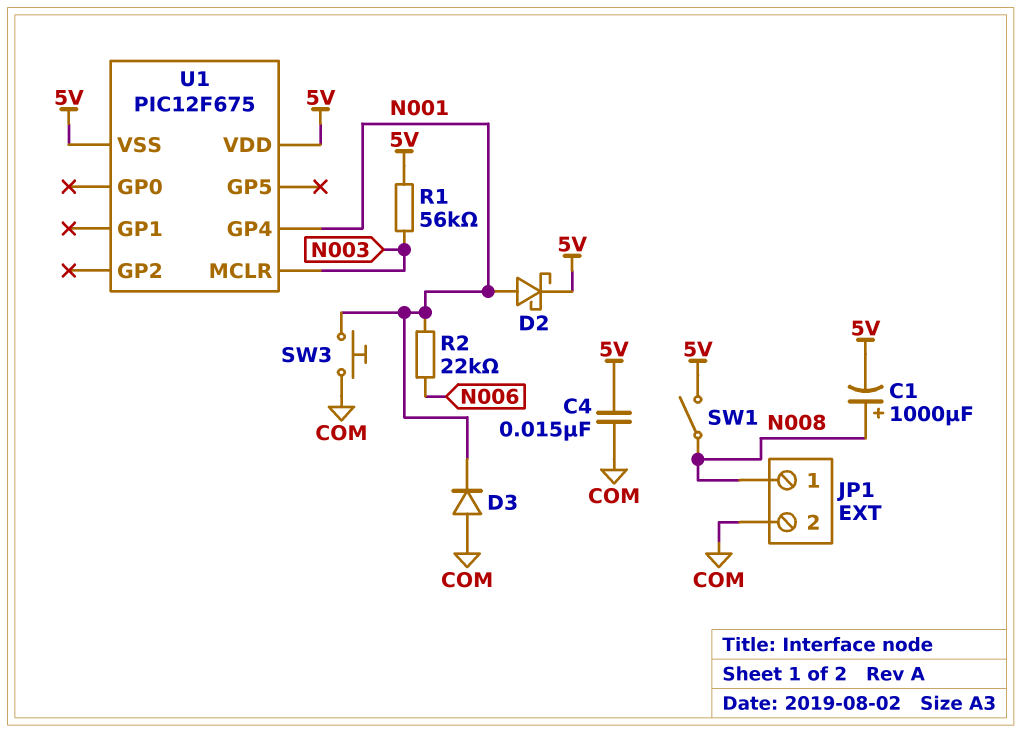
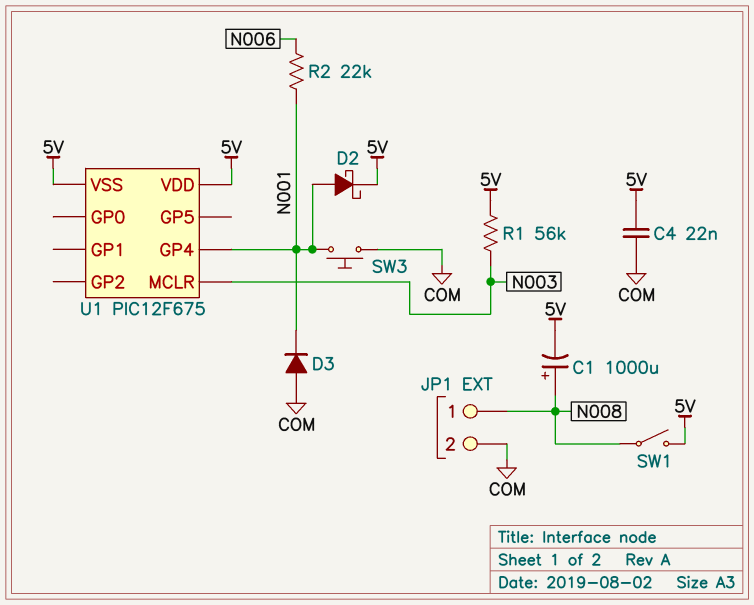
C4: 15nF (5V, COM) -> 22nF (5V, COM)

